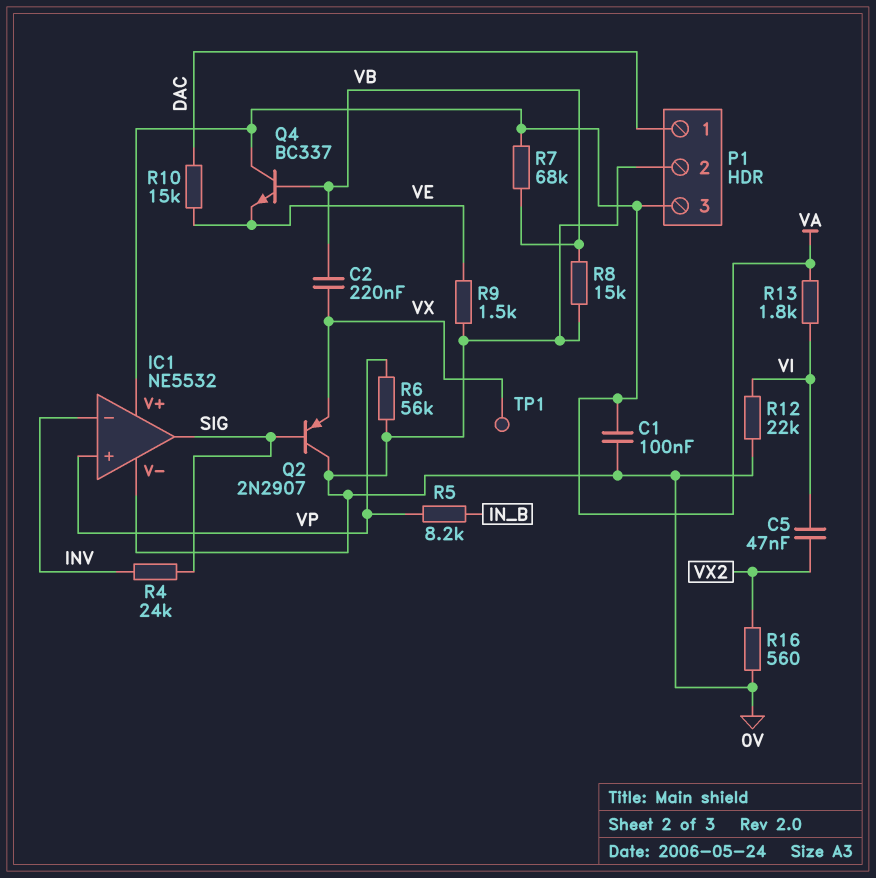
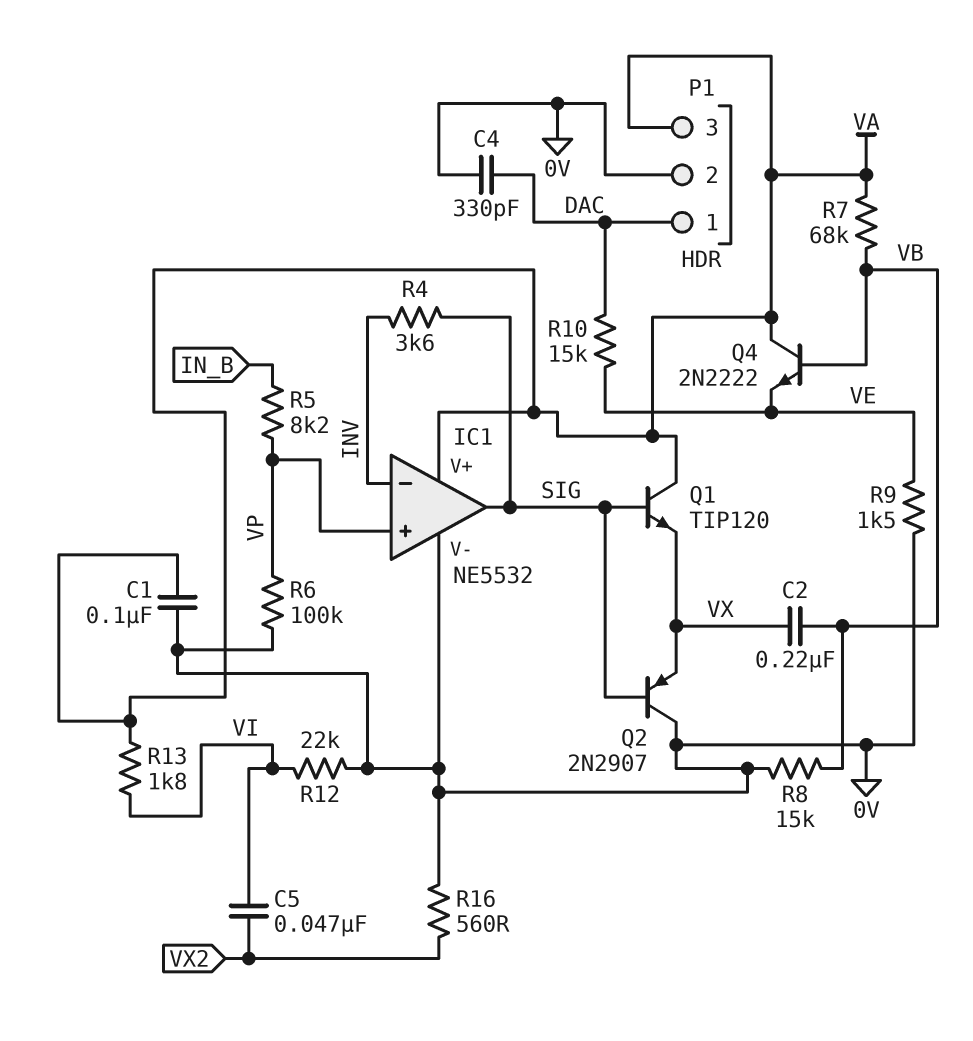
C4: none -> 330pF (0V, DAC)
Q1: none -> NPN TIP120 (B SIG, C VA, E VX)
Q4: NPN BC337 (B VB, C VA, E VE) -> NPN 2N2222 (B VB, C VA, E VE)
R4: 24k (INV, SIG) -> 3.6k (INV, SIG)
R6: 56k (0V, VP) -> 100k (0V, VP)
TP1: test point (VX) -> none

